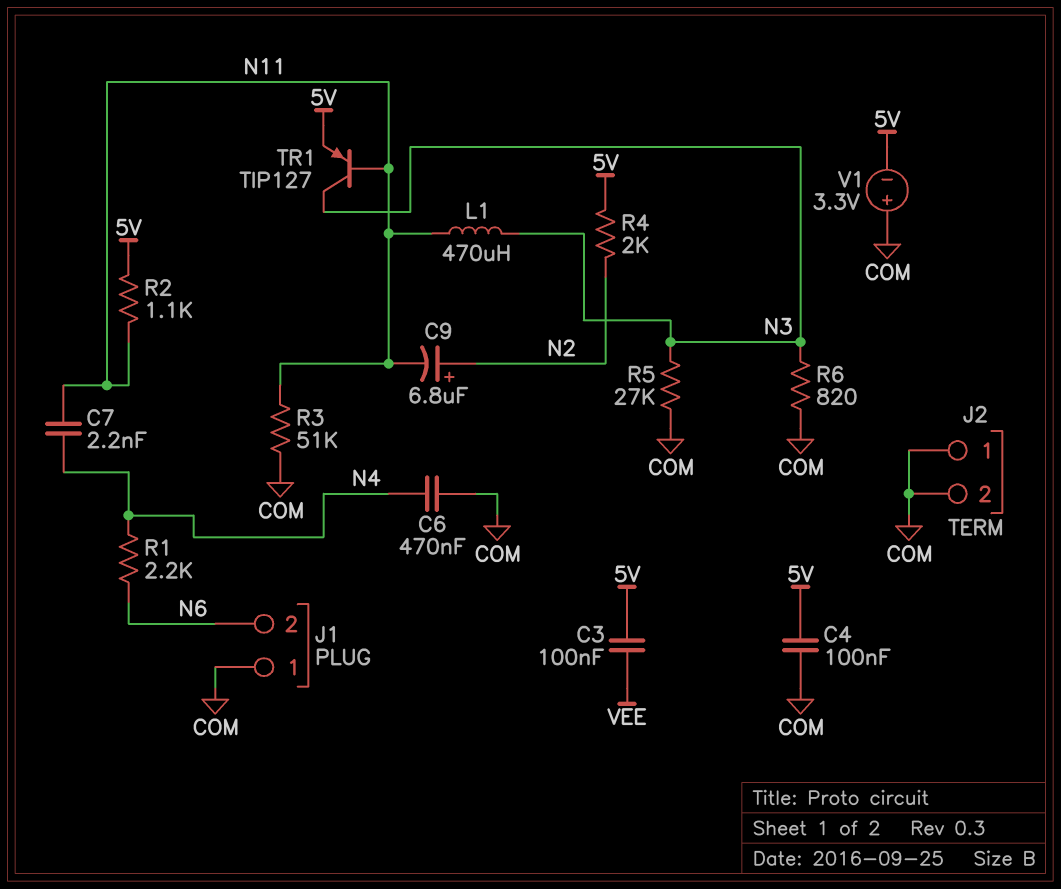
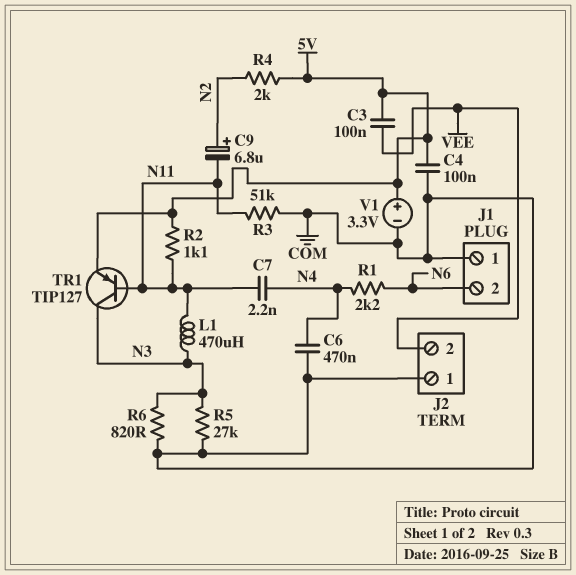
J2 pin 2: COM -> VEE
V1: 3.3V (plus COM, minus 5V) -> 3.3V (plus 5V, minus COM)

